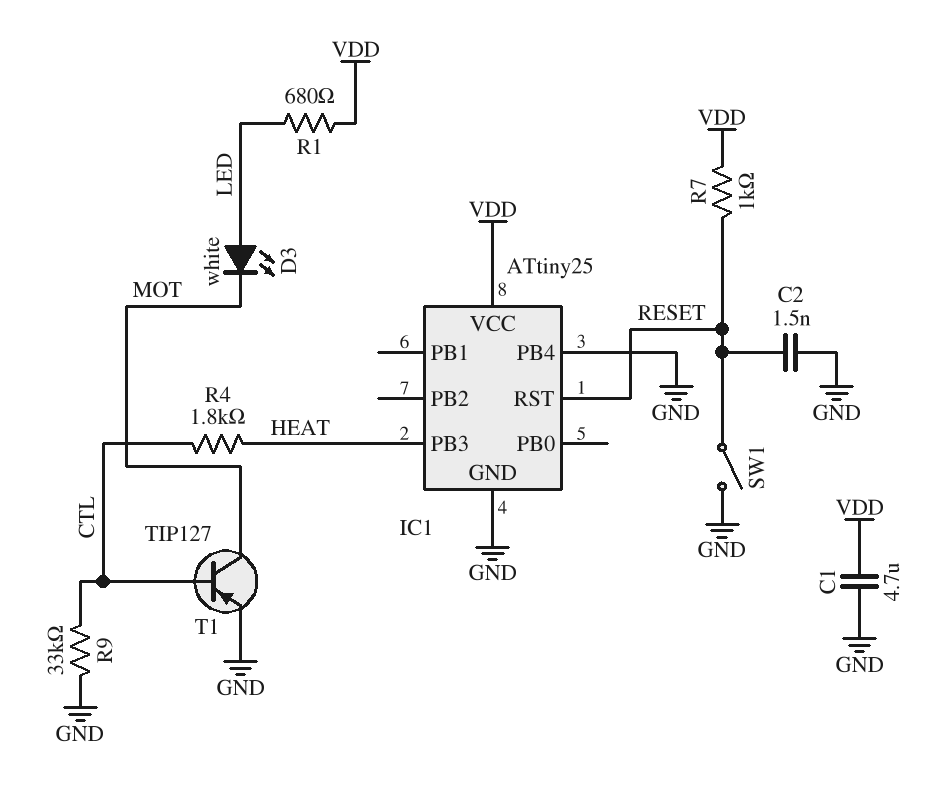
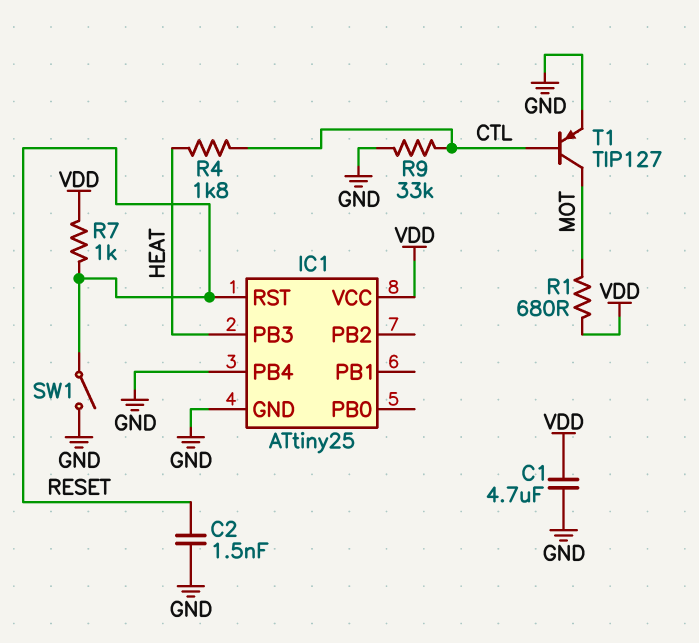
D3: LED white (A LED, K MOT) -> none
R1: 680 (LED, VDD) -> 680 (MOT, VDD)

